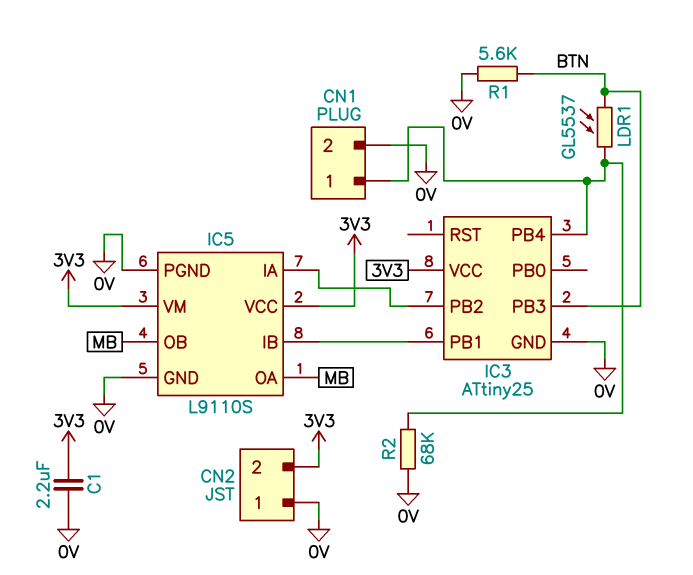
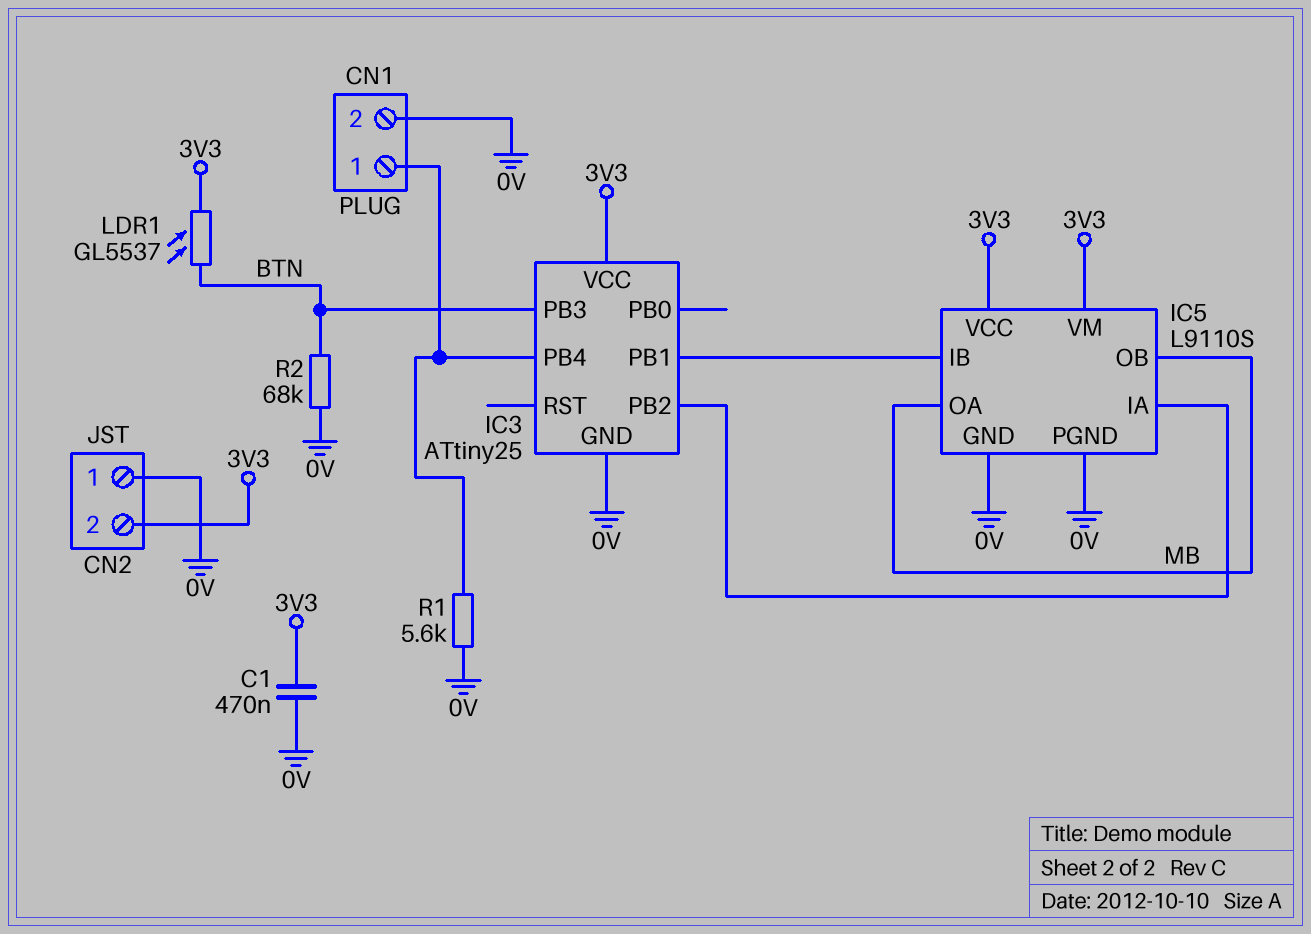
C1: 2.2uF (0V, 3V3) -> 470nF (0V, 3V3)
LDR1: GL5537 (BTN, CN1/1) -> GL5537 (3V3, BTN)
R1: 5.6k (0V, BTN) -> 5.6k (0V, CN1/1)
R2: 68k (0V, CN1/1) -> 68k (0V, BTN)

